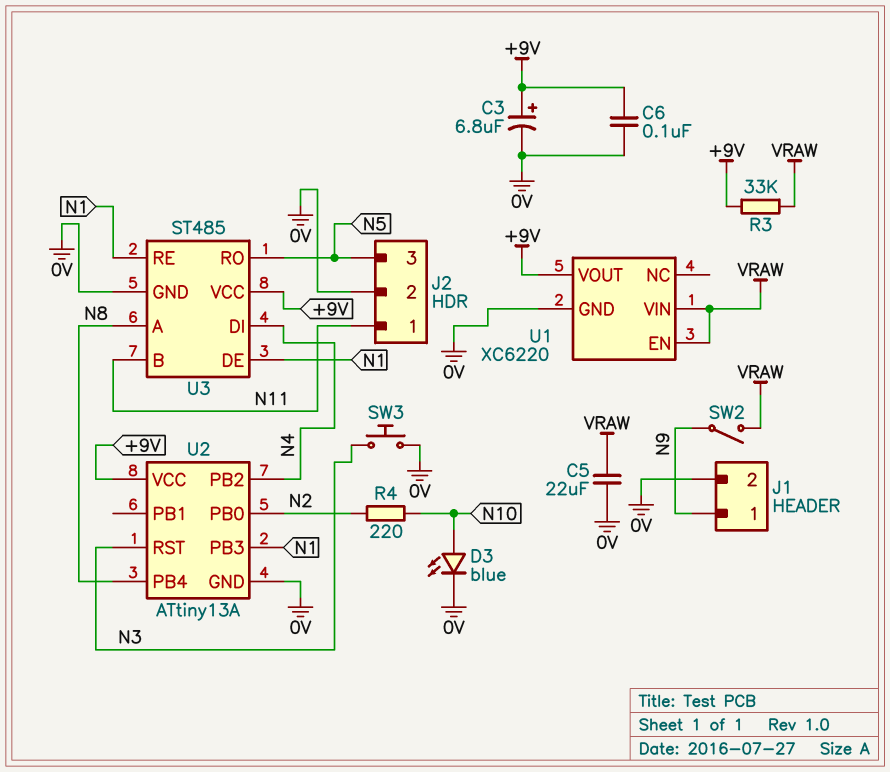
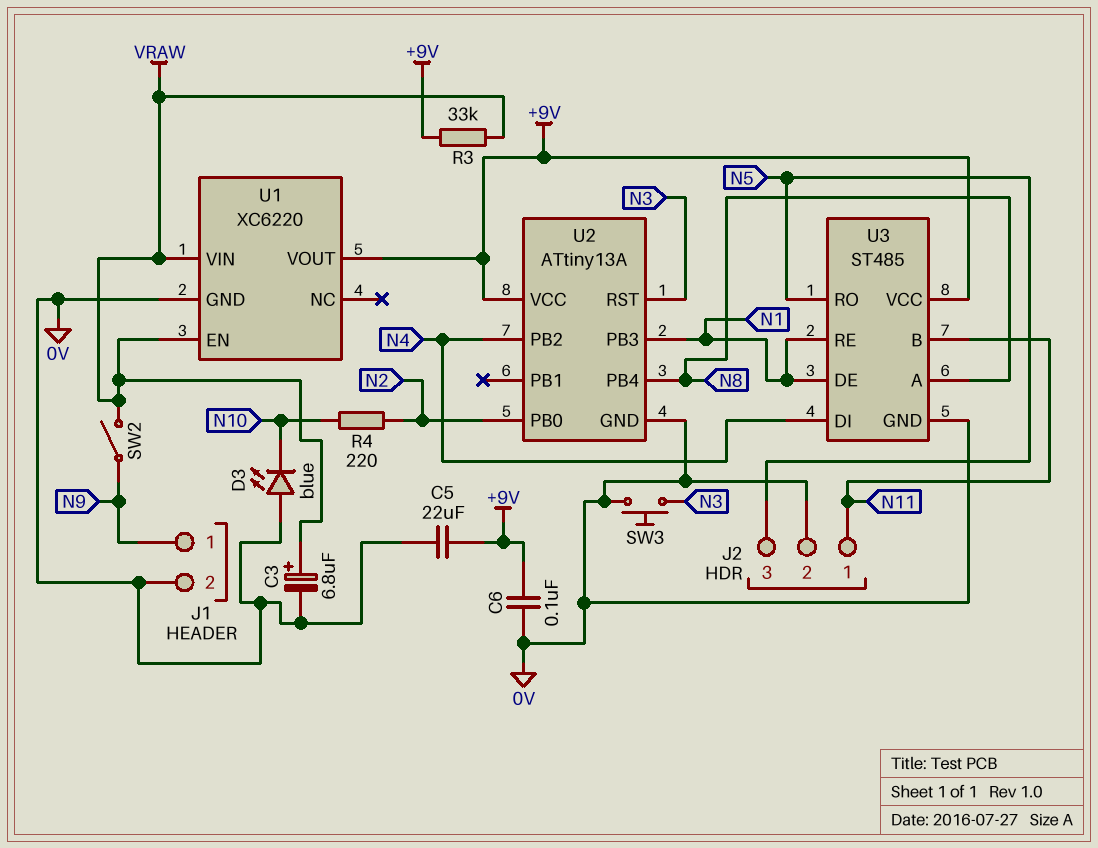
C3: 6.8uF (plus +9V, minus 0V) -> 6.8uF (plus VRAW, minus 0V)
C5: 22uF (0V, VRAW) -> 22uF (+9V, 0V)
D3: LED blue (A N10, K 0V) -> LED blue (A 0V, K N10)

